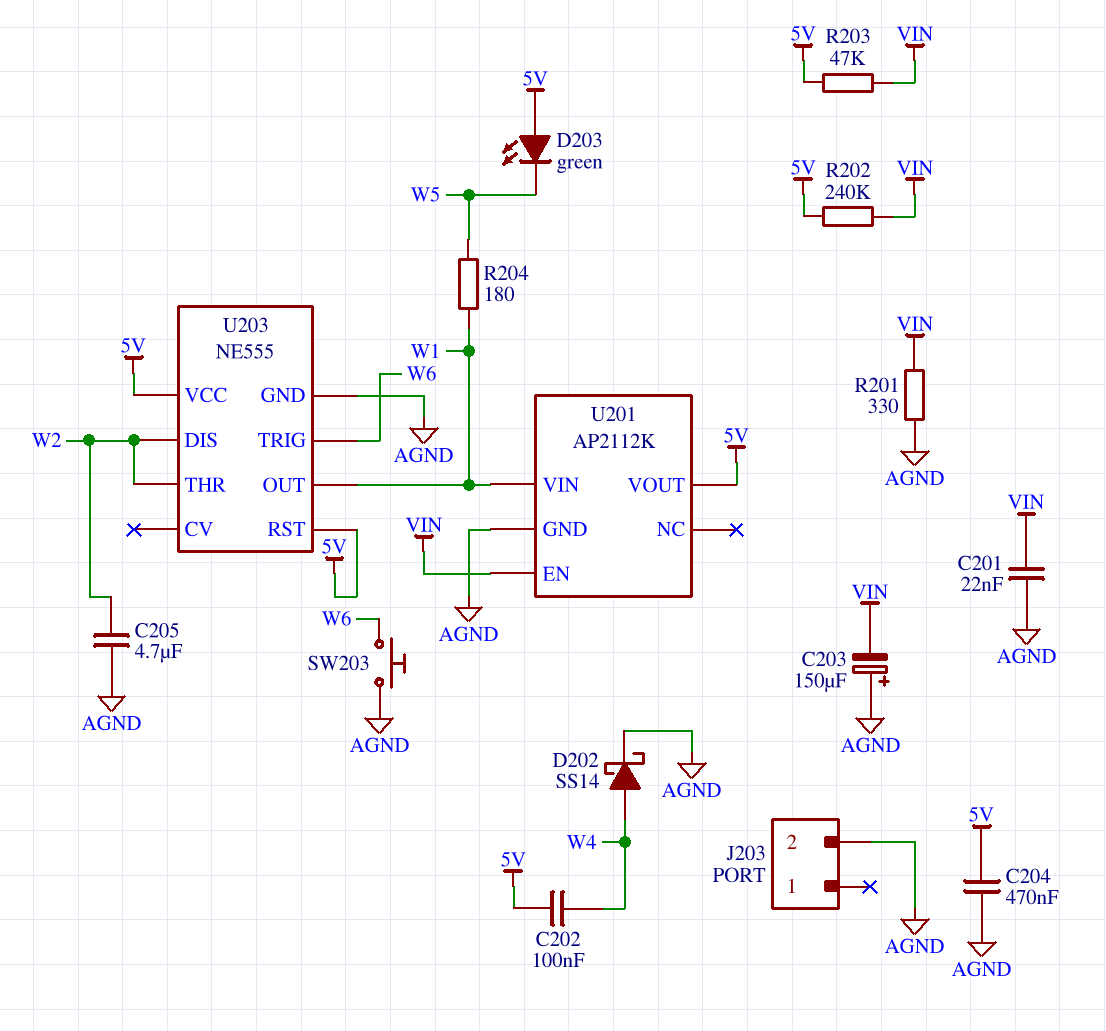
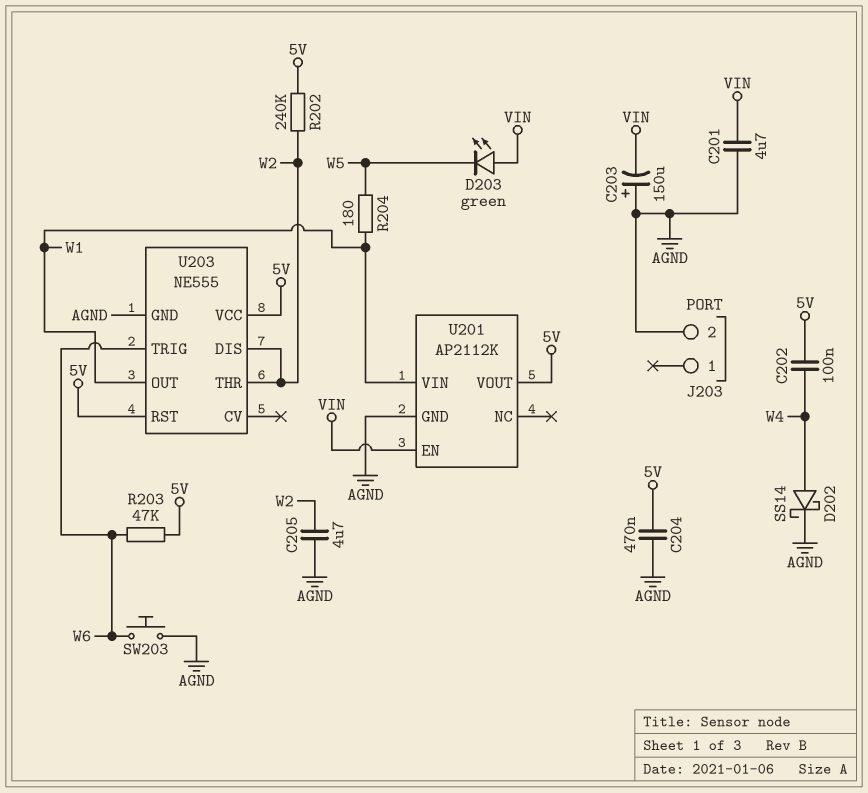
C201: 22nF (AGND, VIN) -> 4.7uF (AGND, VIN)
D203: LED green (A 5V, K W5) -> LED green (A VIN, K W5)
R201: 330 (AGND, VIN) -> none
R202: 240k (5V, VIN) -> 240k (5V, W2)
R203: 47k (5V, VIN) -> 47k (5V, W6)

